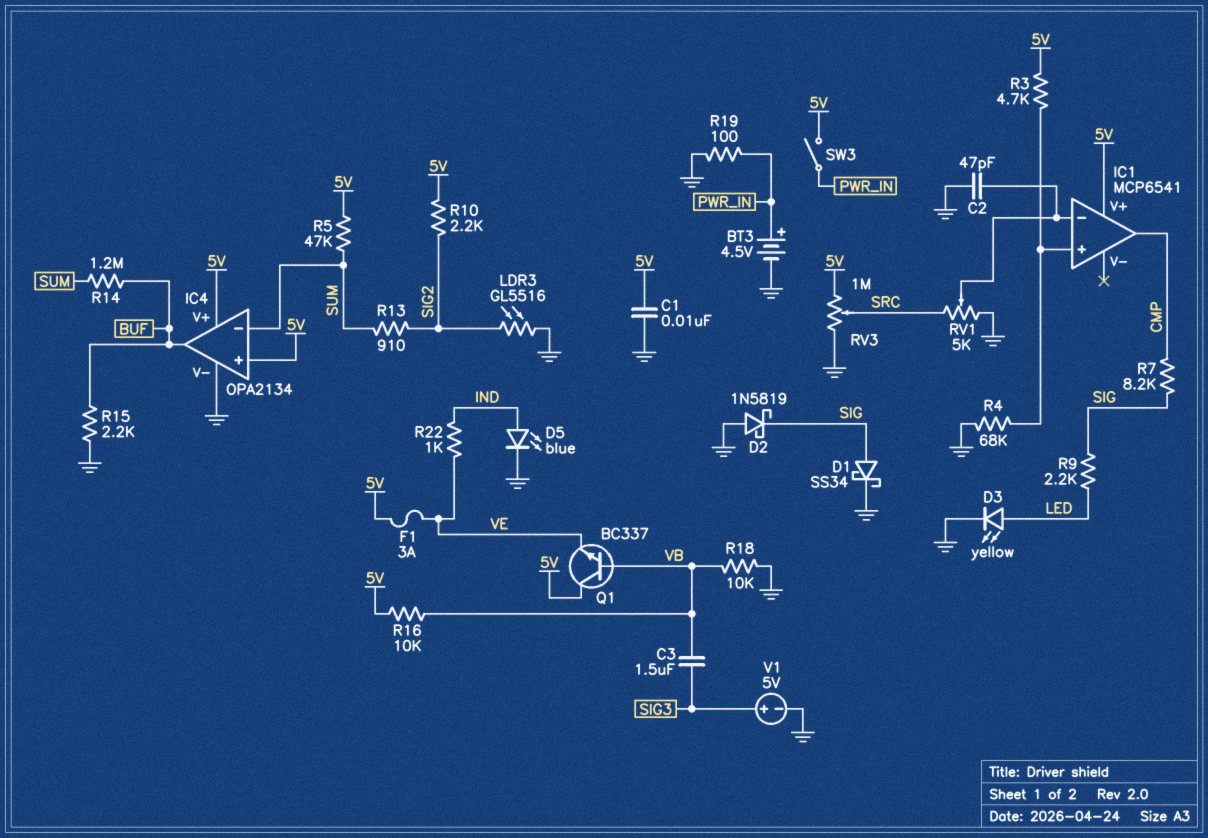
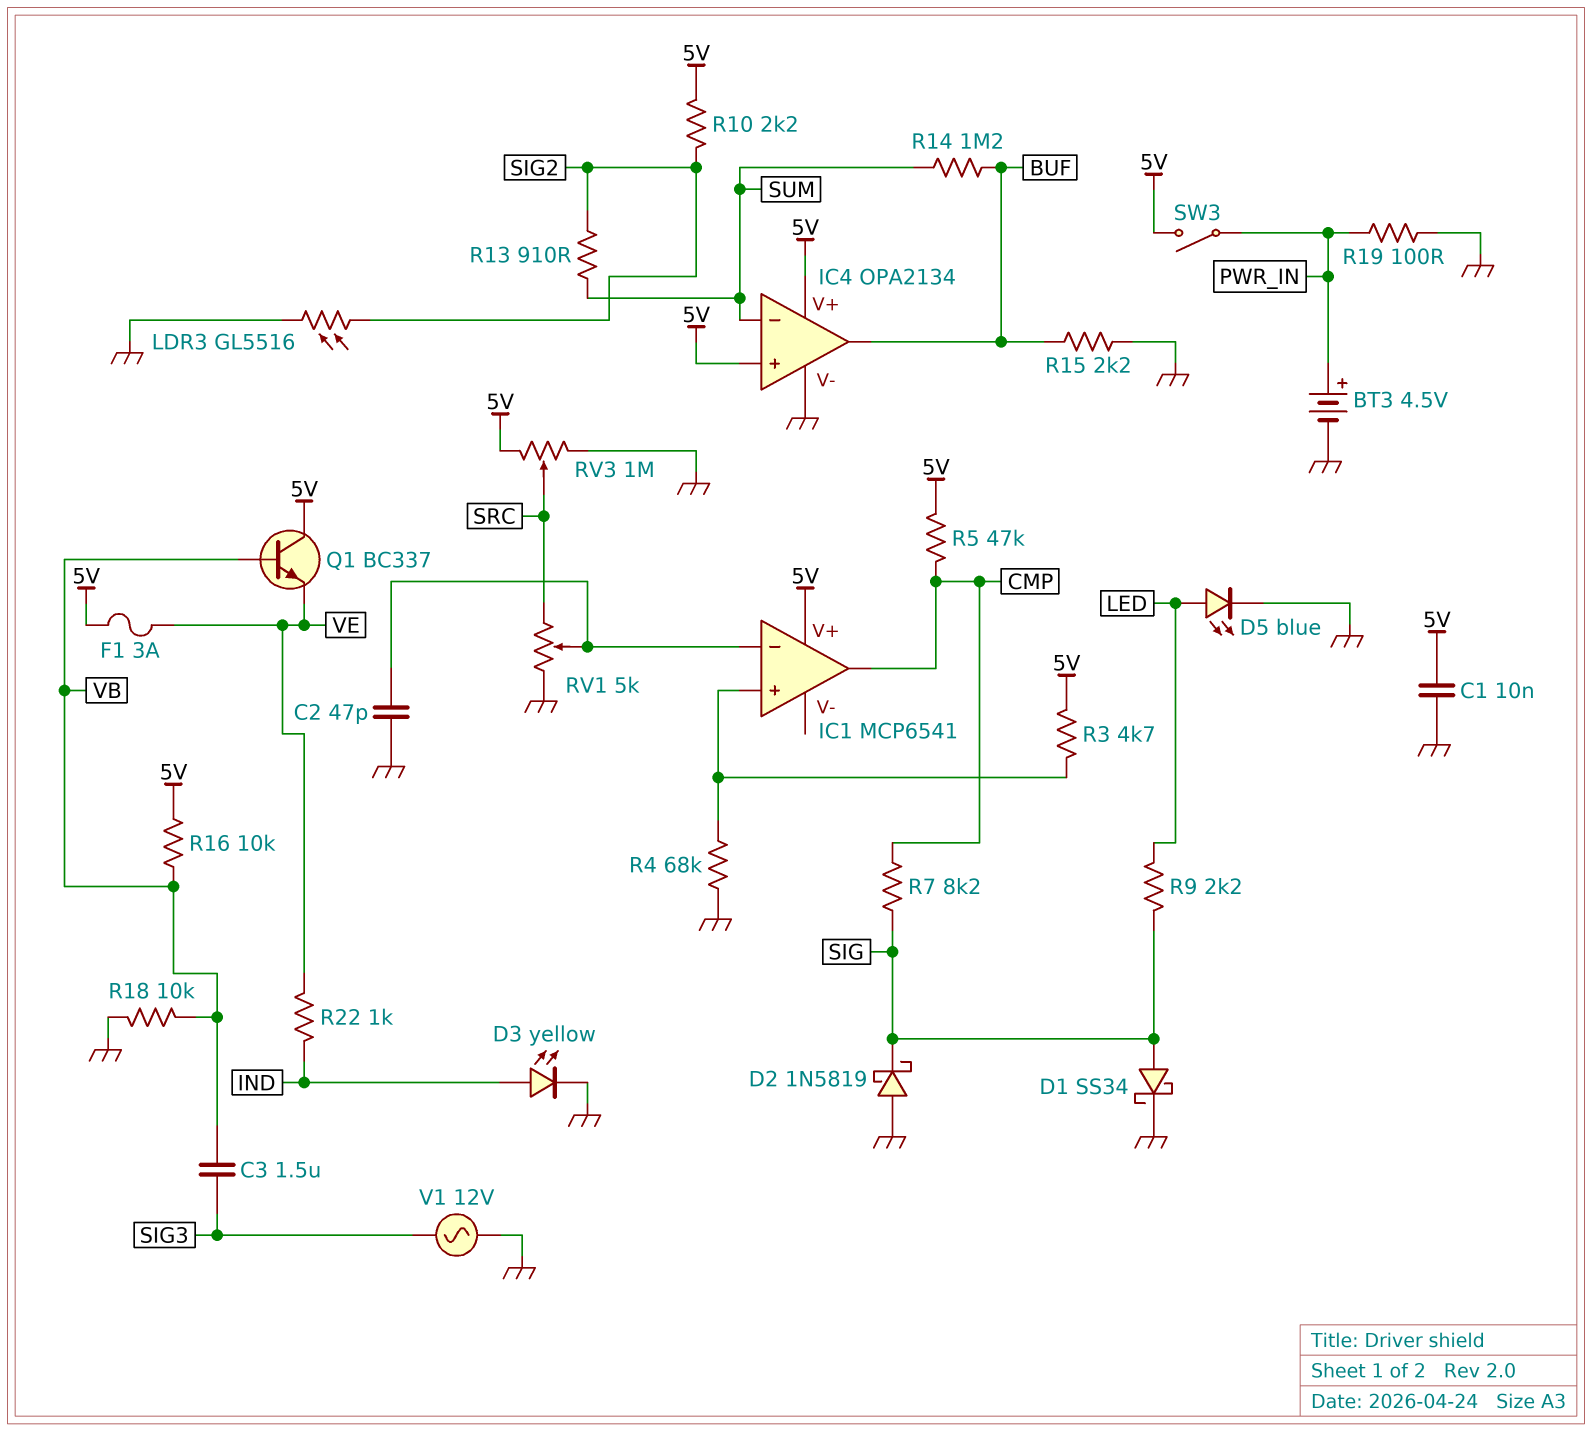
D3: LED yellow (A LED, K GND) -> LED yellow (A IND, K GND)
D5: LED blue (A IND, K GND) -> LED blue (A LED, K GND)
R5: 47k (5V, SUM) -> 47k (5V, CMP)
V1: 5V (plus SIG3, minus GND) -> AC 12V (GND, SIG3)

